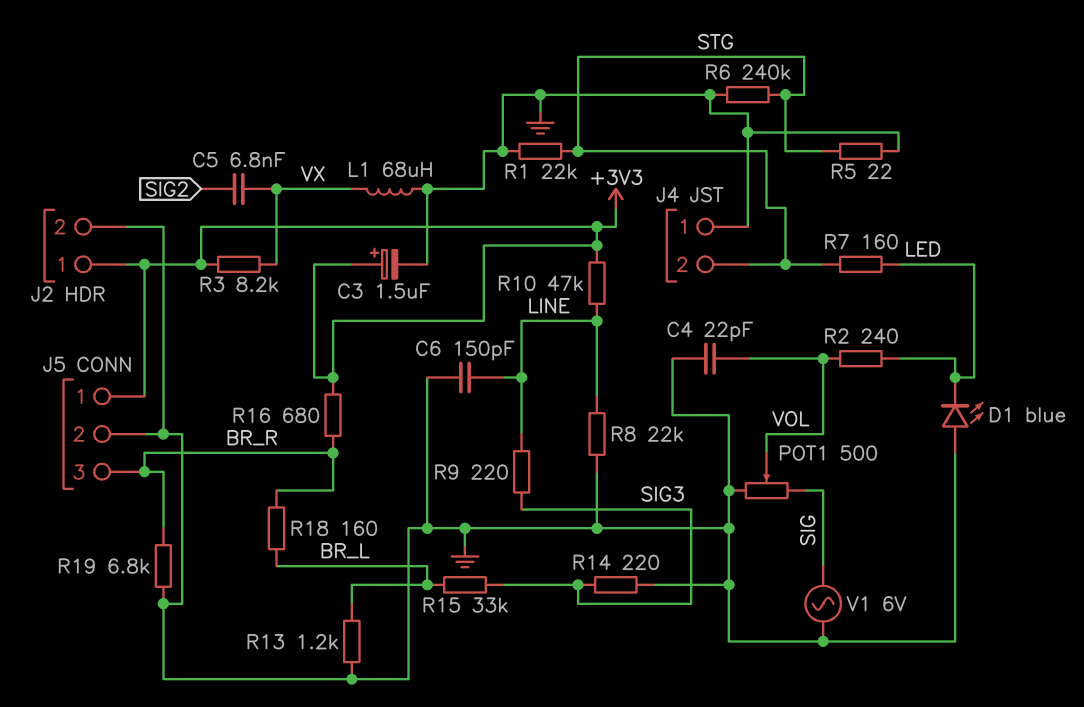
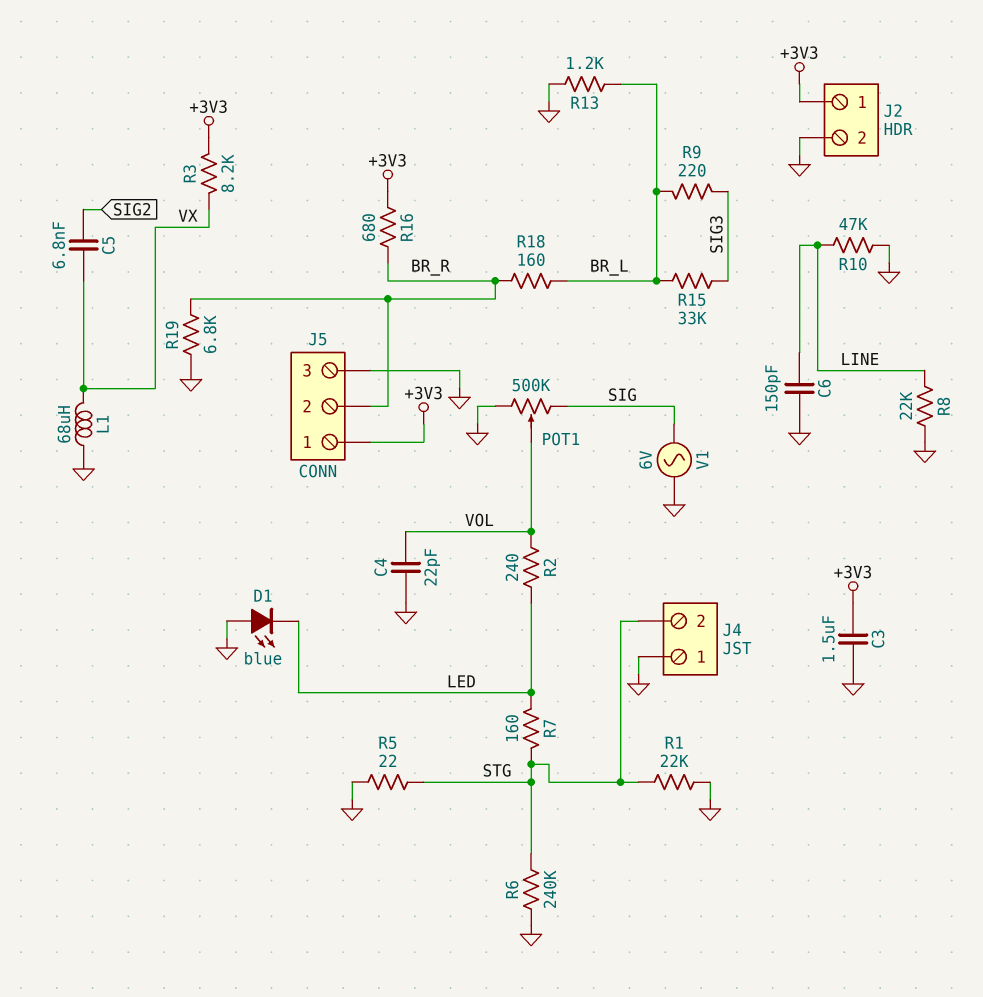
C3: 1.5uF (plus +3V3, minus GND) -> 1.5uF (+3V3, GND)
J5 pin 2: GND -> BR_R
J5 pin 3: BR_R -> GND
POT1: 500 (GND, SIG, wiper VOL) -> 500k (GND, SIG, wiper VOL)
R9: 220 (LINE, SIG3) -> 220 (BR_L, SIG3)
R10: 47k (+3V3, LINE) -> 47k (GND, LINE)
R14: 220 (GND, SIG3) -> none

